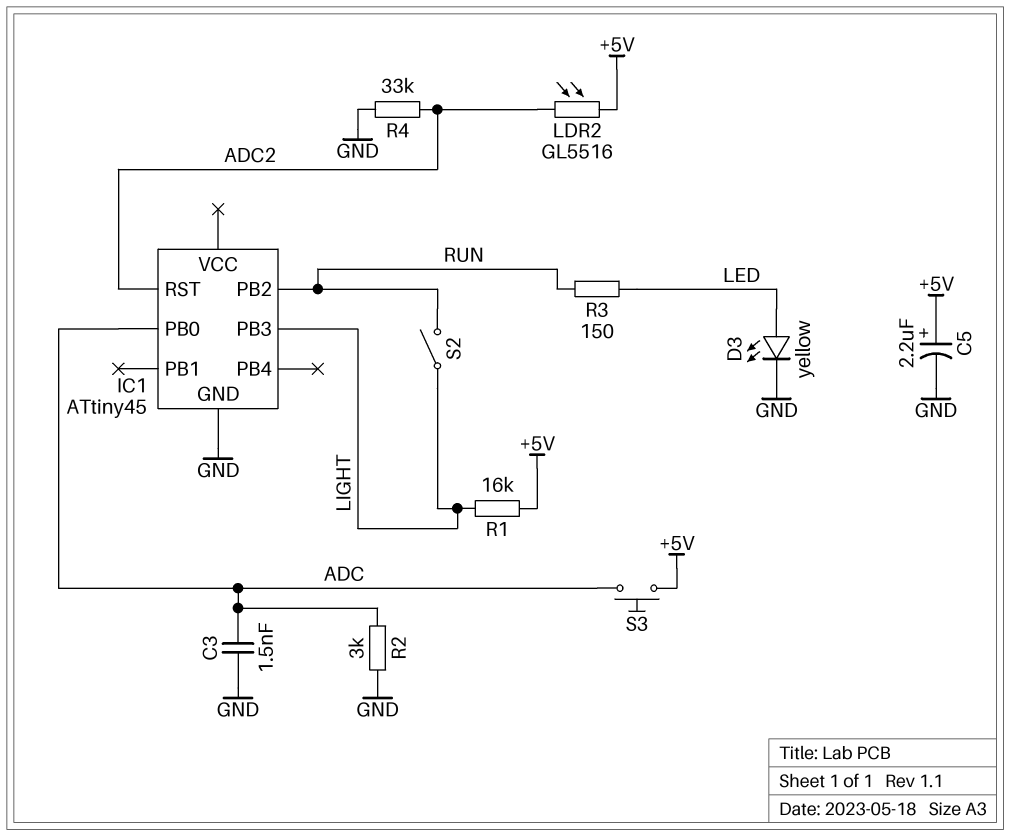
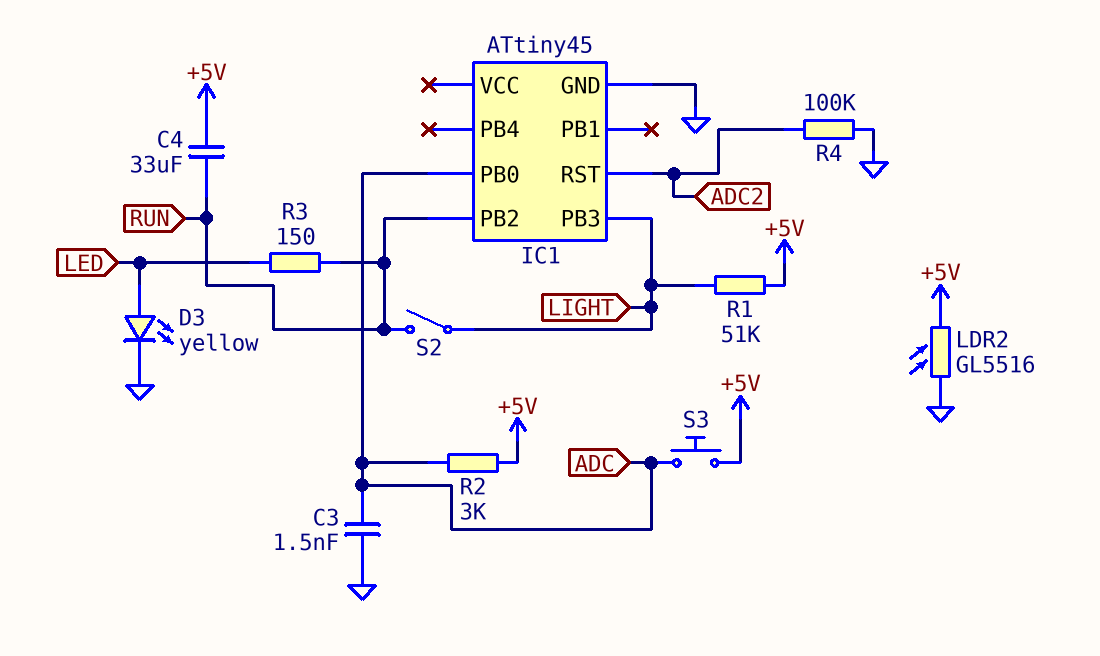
C4: none -> 33uF (+5V, RUN)
C5: 2.2uF (plus +5V, minus GND) -> none
LDR2: GL5516 (+5V, ADC2) -> GL5516 (+5V, GND)
R1: 16k (+5V, LIGHT) -> 51k (+5V, LIGHT)
R2: 3k (ADC, GND) -> 3k (+5V, ADC)
R4: 33k (ADC2, GND) -> 100k (ADC2, GND)

